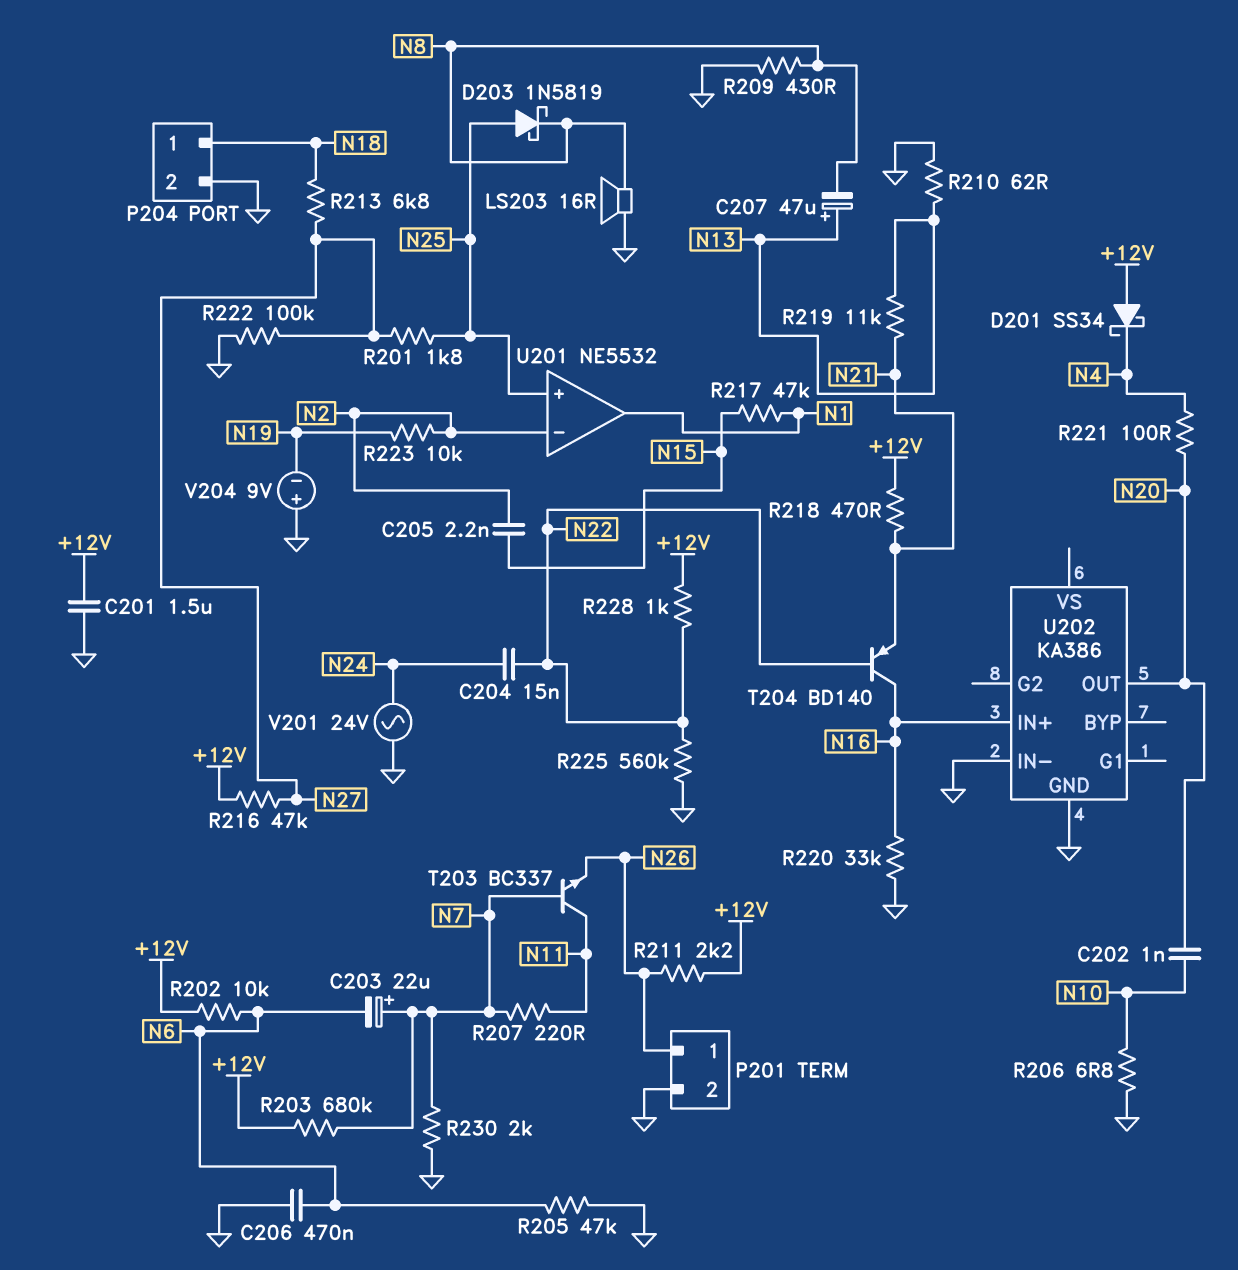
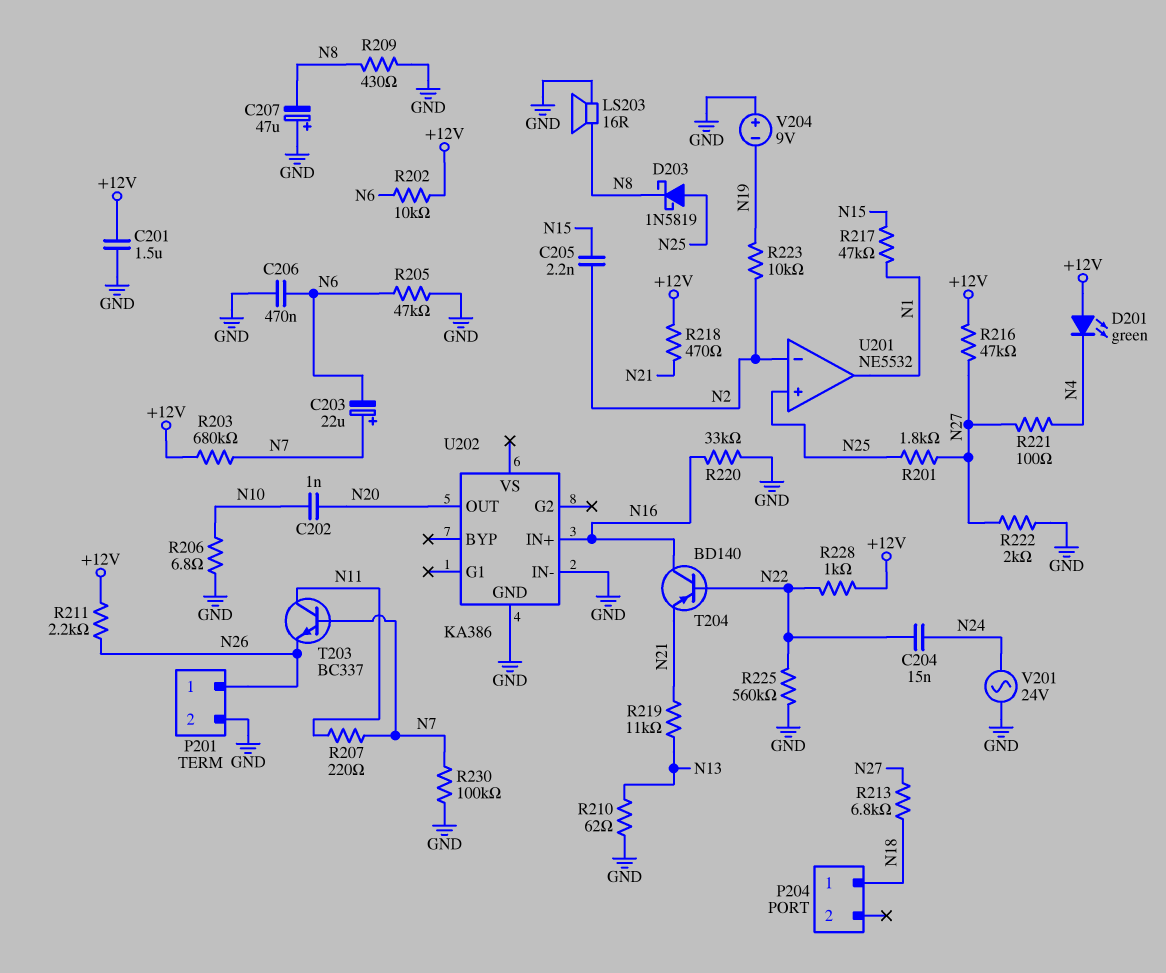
C207: 47uF (plus N13, minus N8) -> 47uF (plus GND, minus N8)
D201: schottky SS34 (A +12V, K N4) -> LED green (A +12V, K N4)
P204 pin 2: GND -> none
R221: 100 (N4, N20) -> 100 (N4, N27)
R222: 100k (GND, N27) -> 2k (GND, N27)
R230: 2k (GND, N7) -> 100k (GND, N7)

